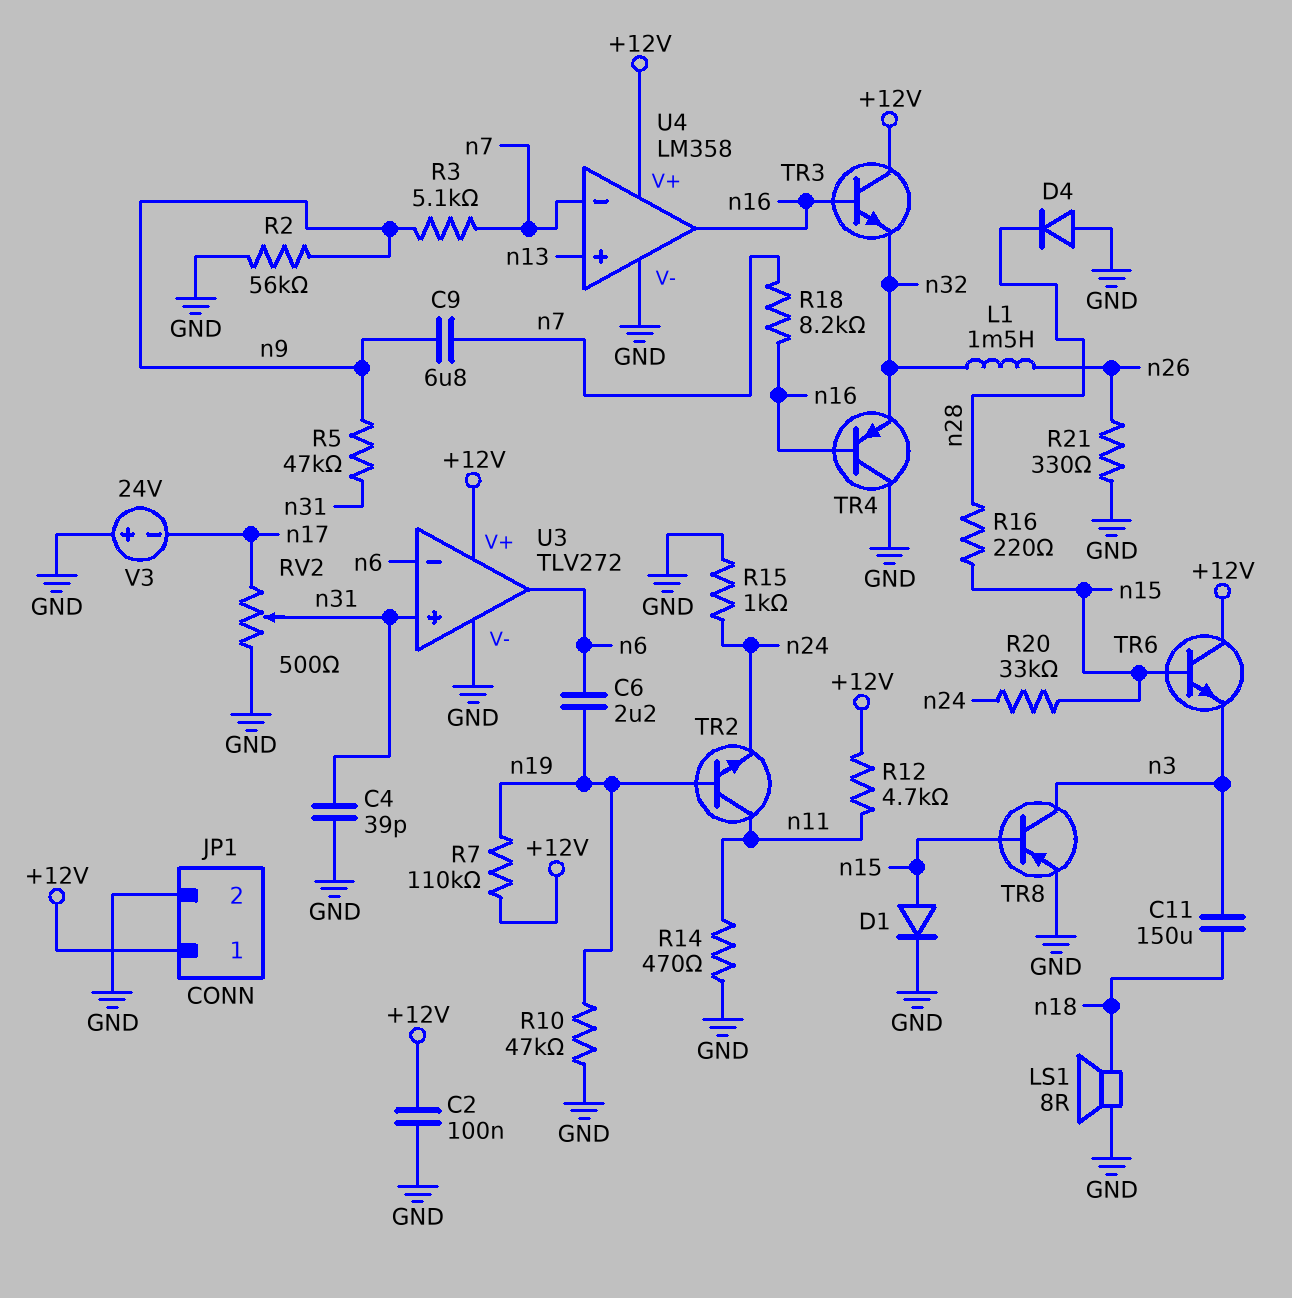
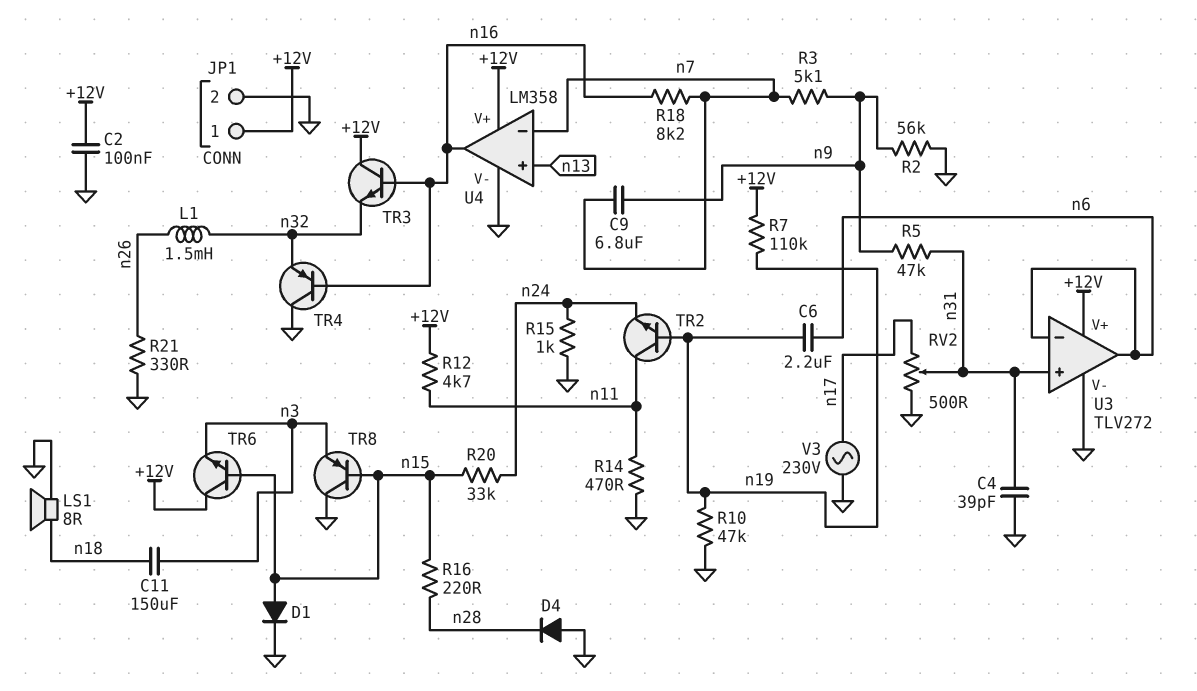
TR8: PNP (B n15, C n3, E GND) -> PNP (B n15, C GND, E n3)
V3: 24V (plus GND, minus n17) -> AC 230V (GND, n17)

